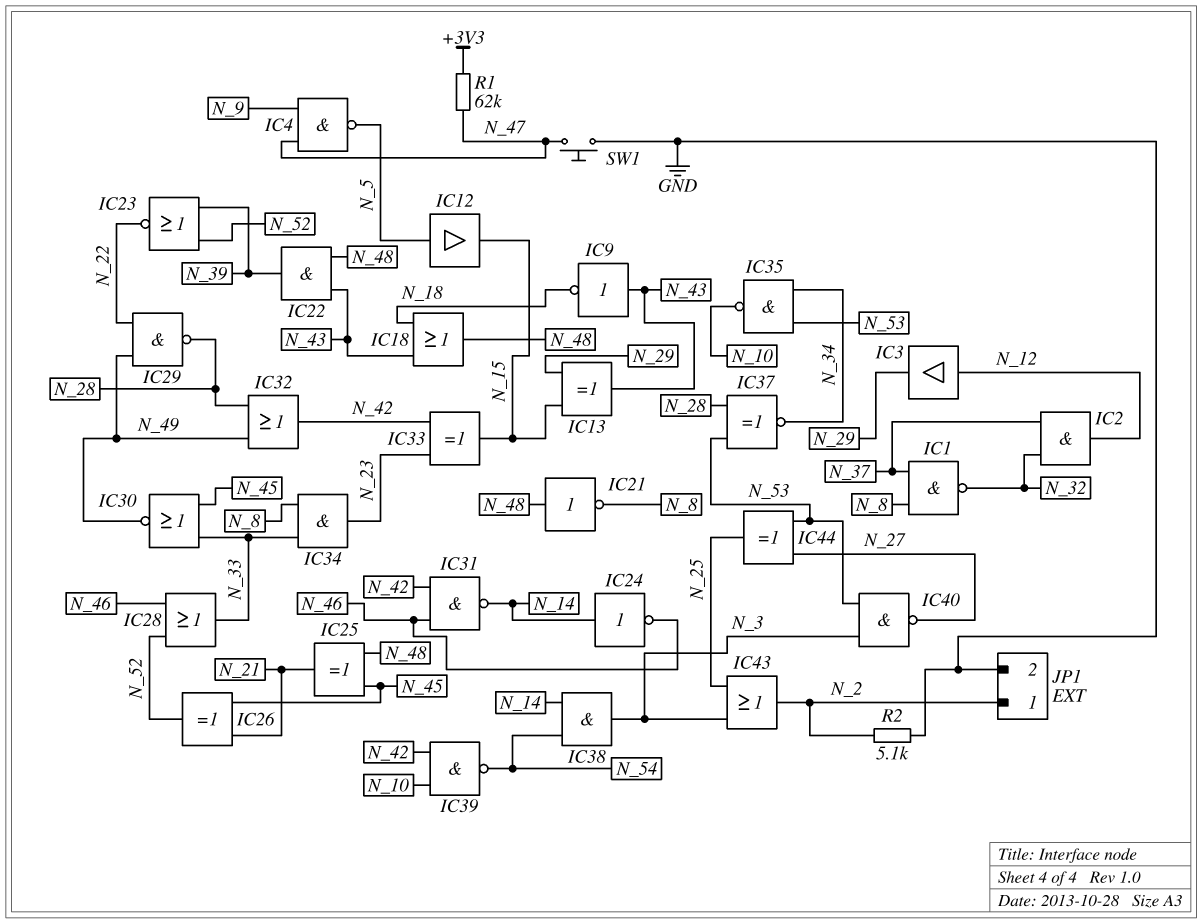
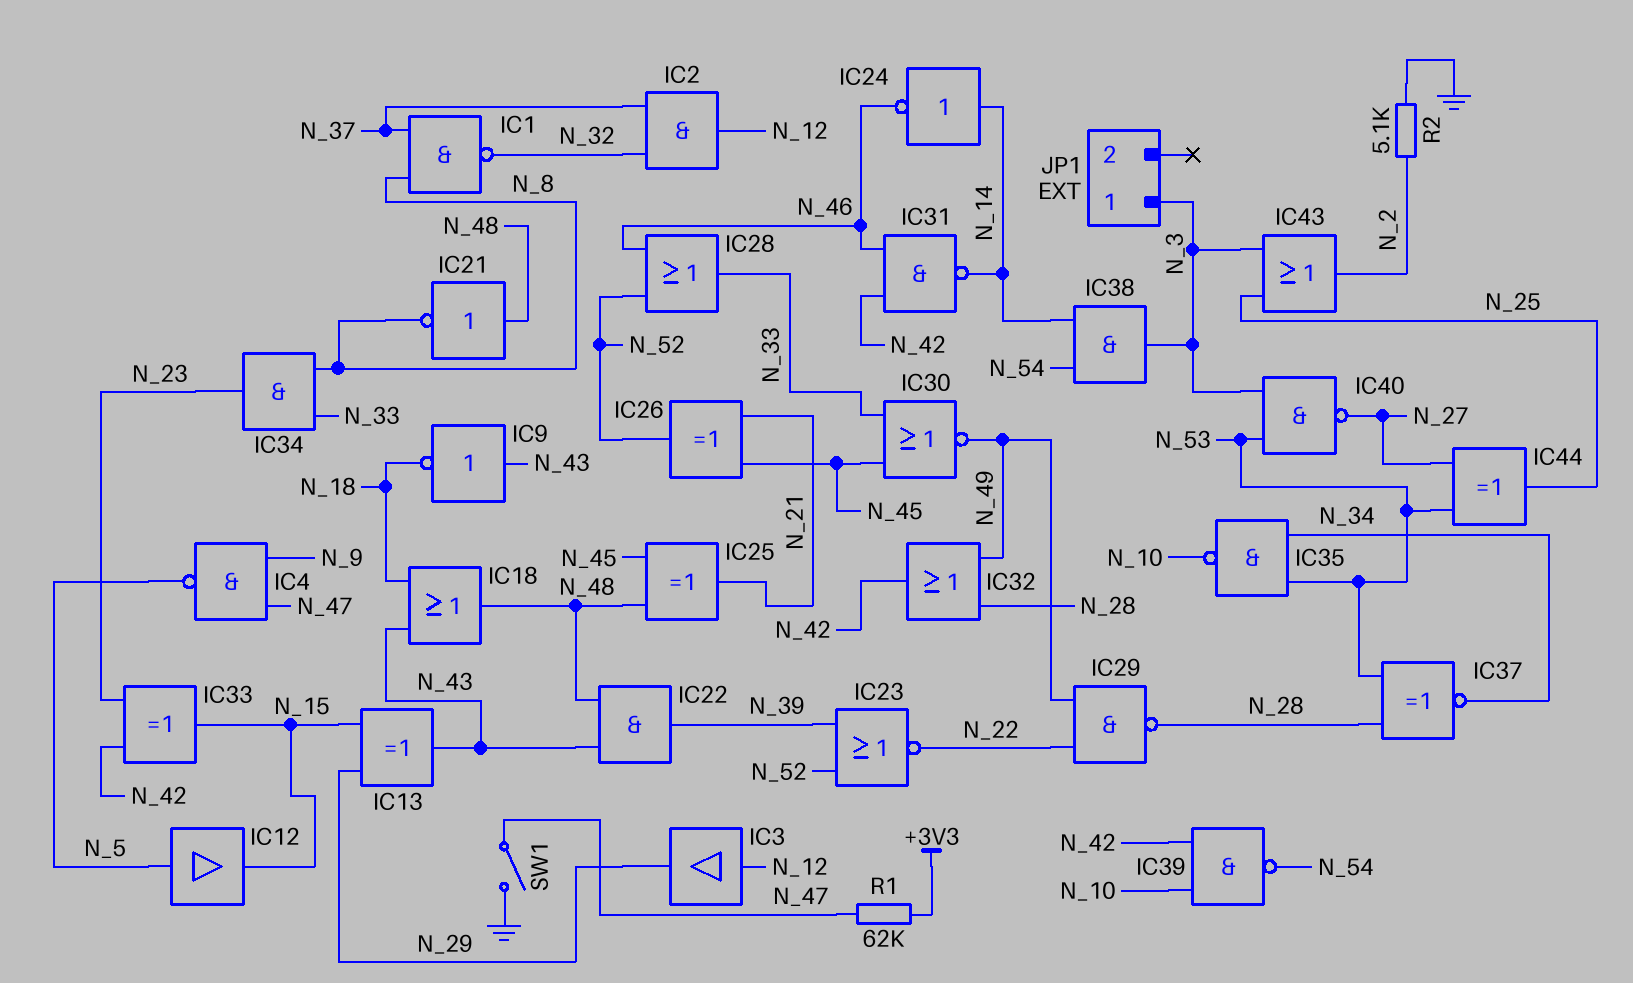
JP1 pin 1: N_2 -> N_3
JP1 pin 2: GND -> none
SW1: button (GND, N_47) -> switch (GND, N_47)

